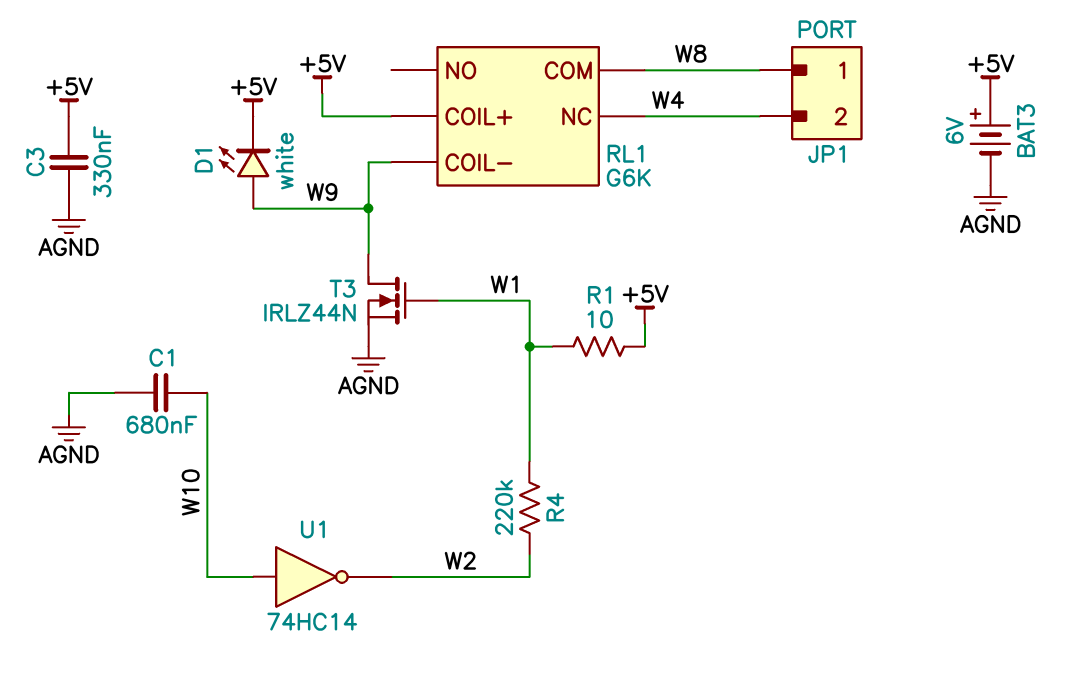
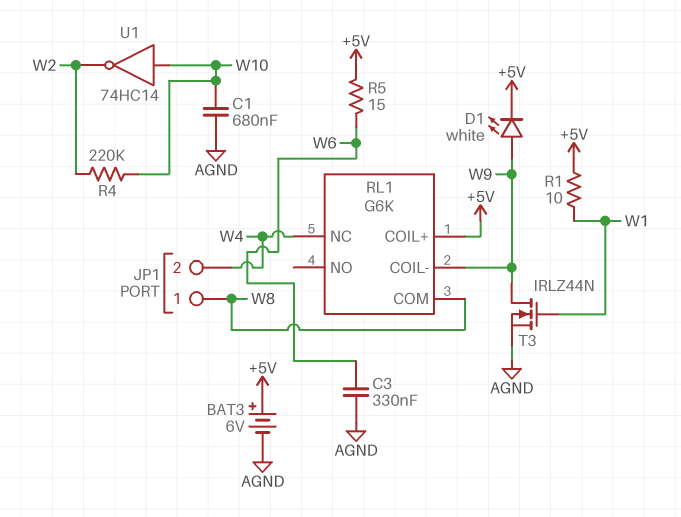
C3: 330nF (+5V, AGND) -> 330nF (AGND, W6)
R4: 220k (W1, W2) -> 220k (W2, W10)
R5: none -> 15 (+5V, W6)

